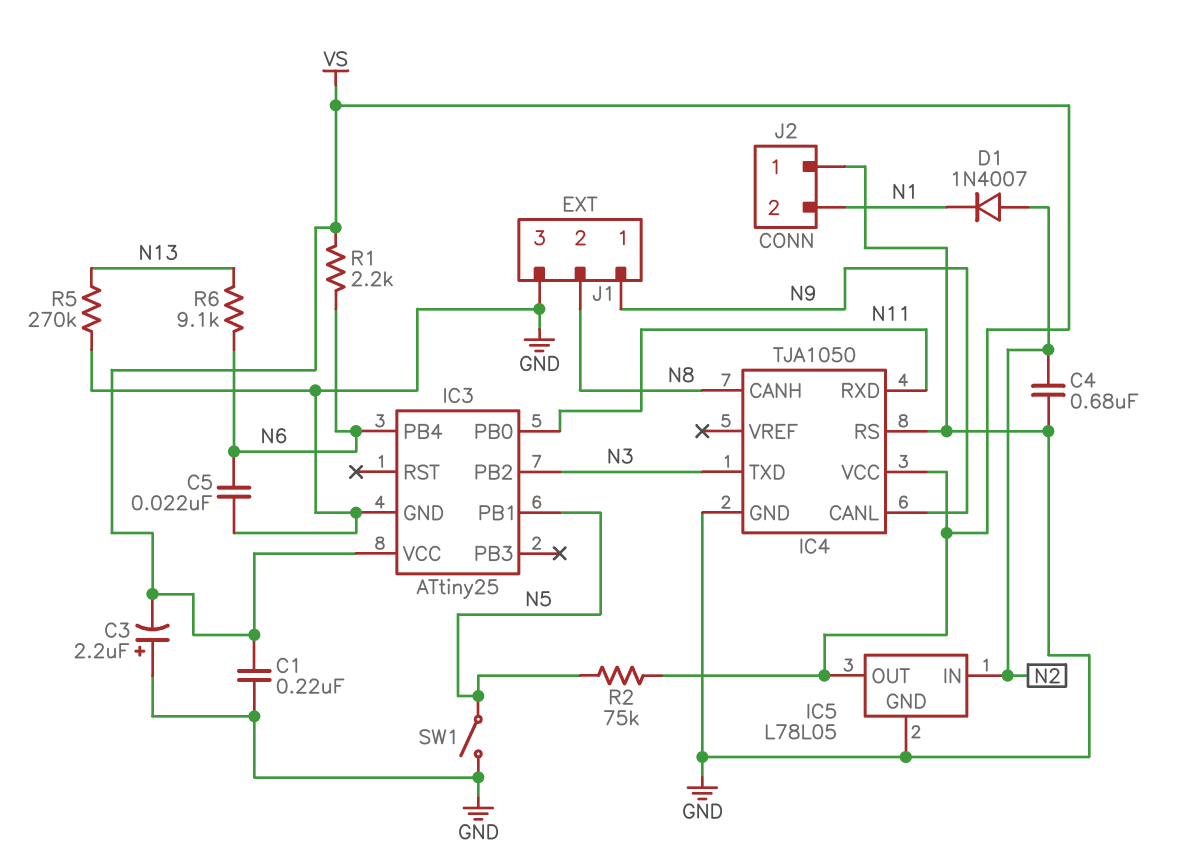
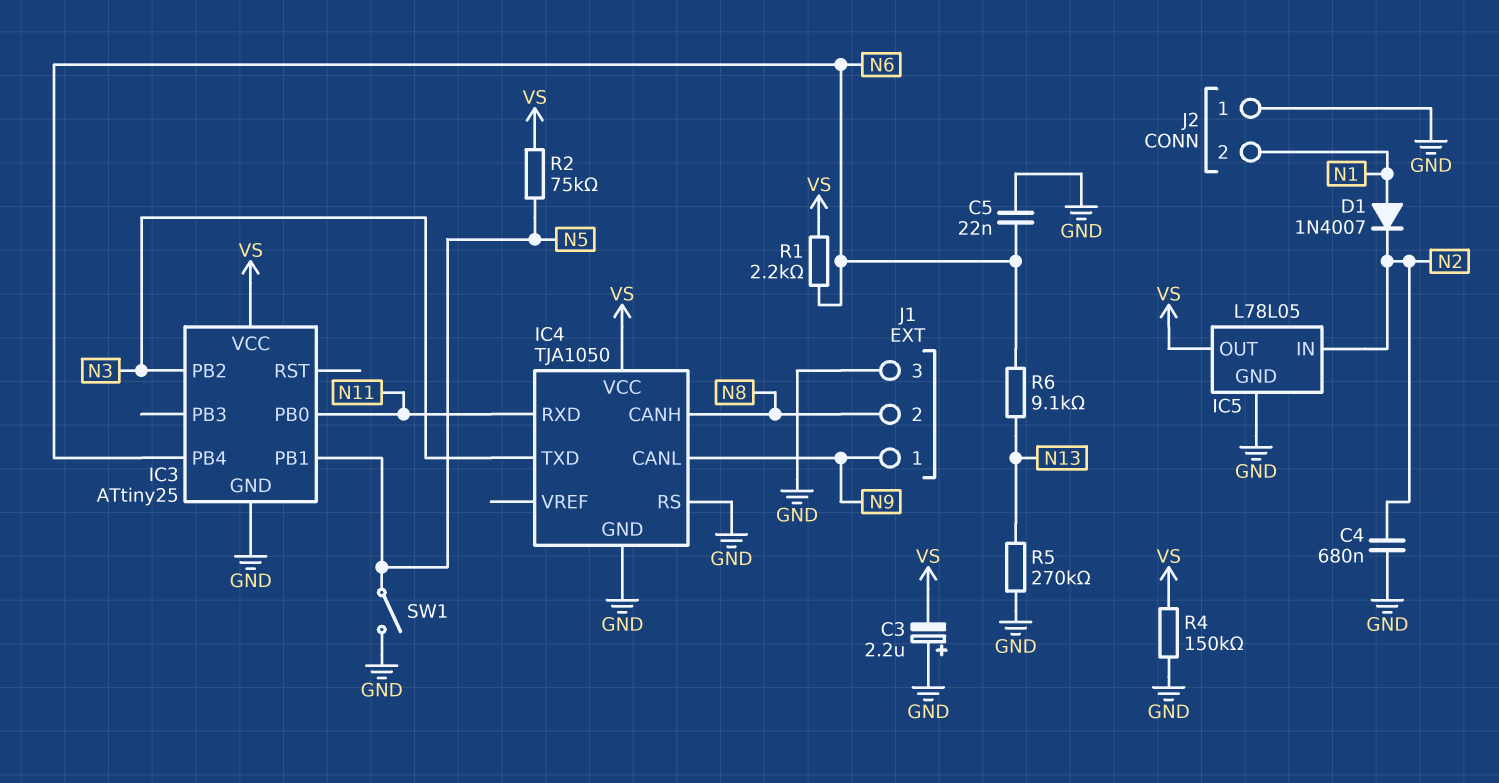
C1: 220nF (GND, VS) -> none
D1: diode 1N4007 (A N2, K N1) -> diode 1N4007 (A N1, K N2)
R4: none -> 150k (GND, VS)

